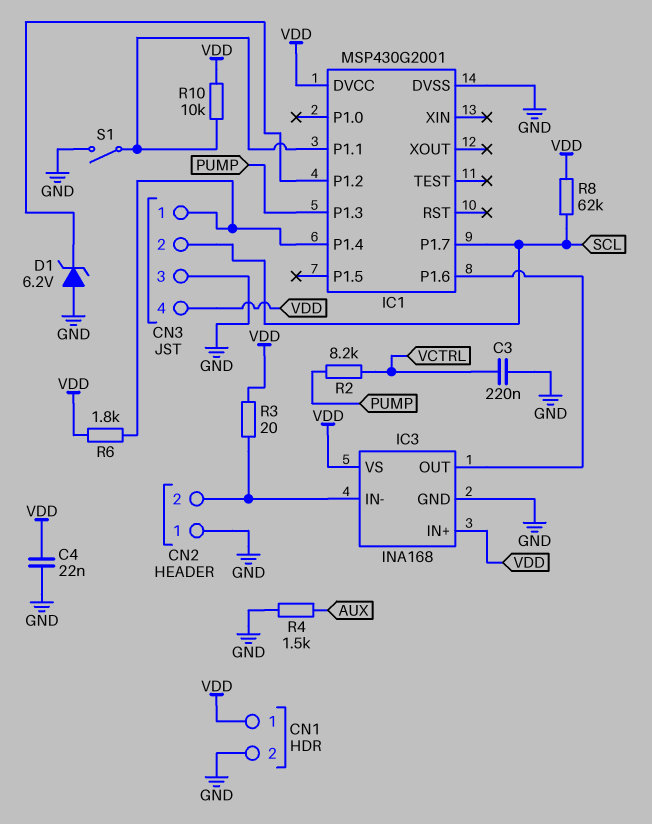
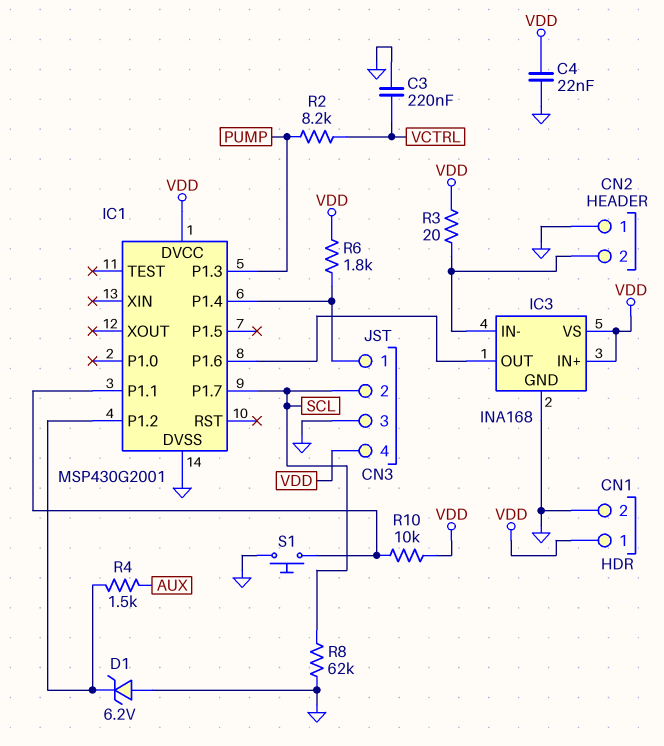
R4: 1.5k (AUX, GND) -> 1.5k (AUX, IC1/P1.2)
R8: 62k (SCL, VDD) -> 62k (GND, SCL)
S1: switch (GND, IC1/P1.1) -> button (GND, IC1/P1.1)

